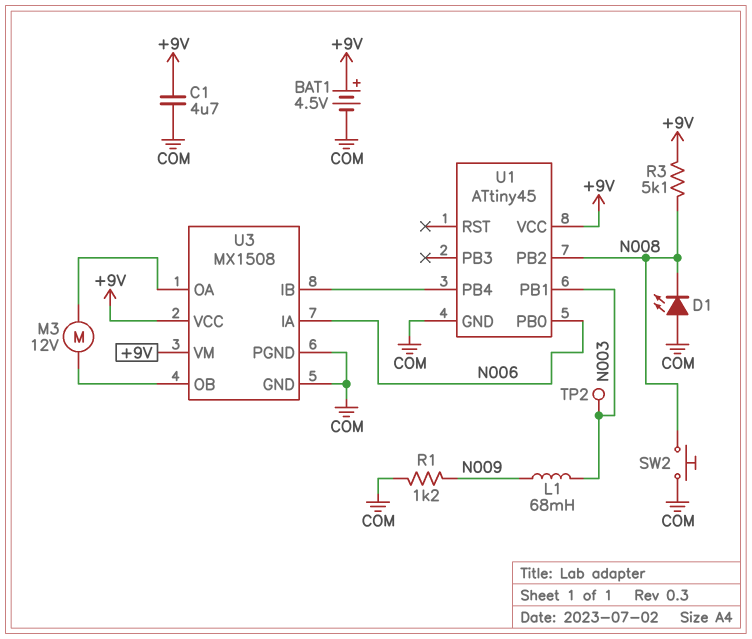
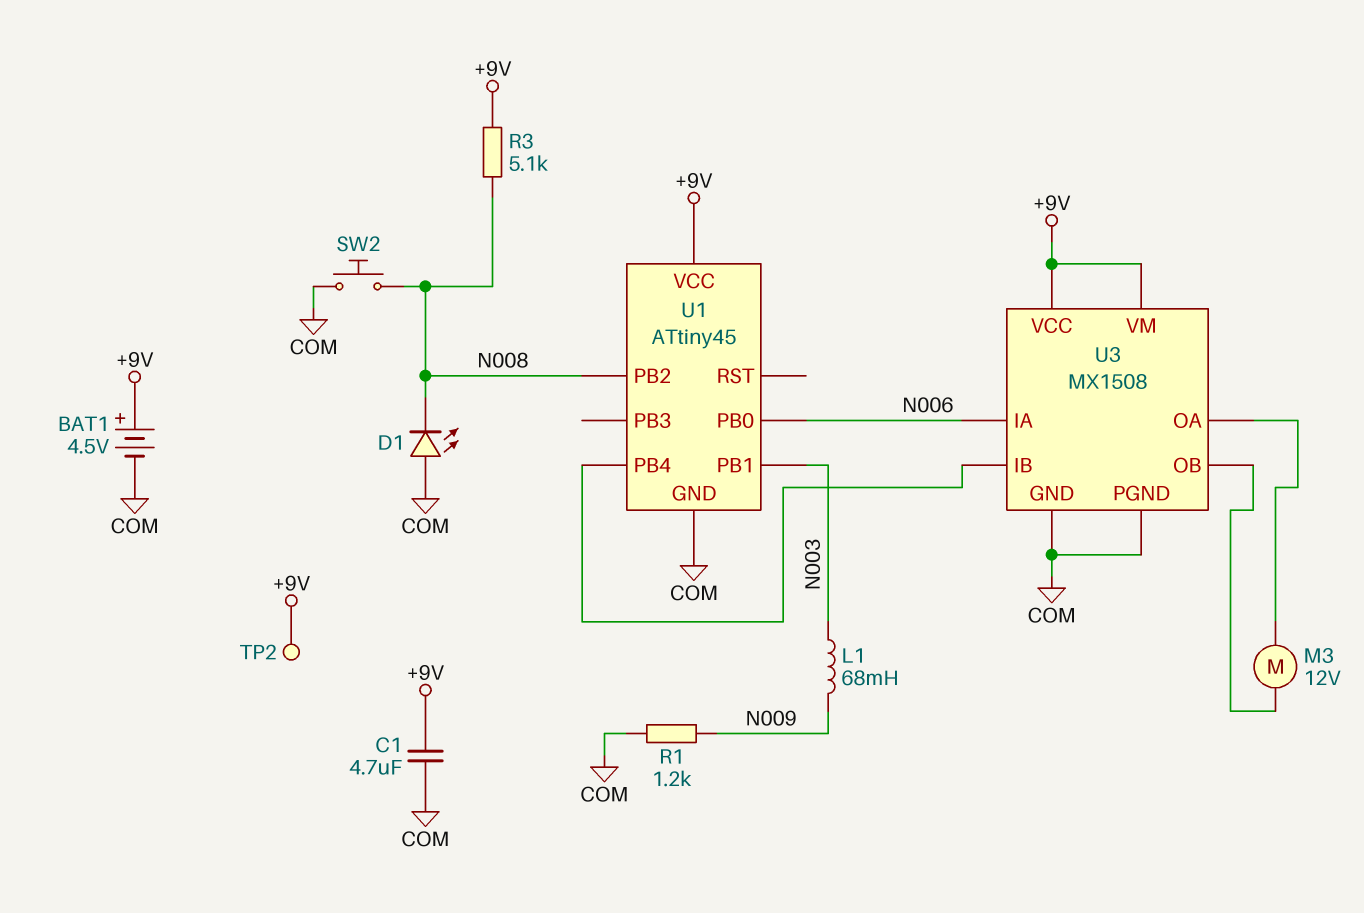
TP2: test point (N003) -> test point (+9V)

